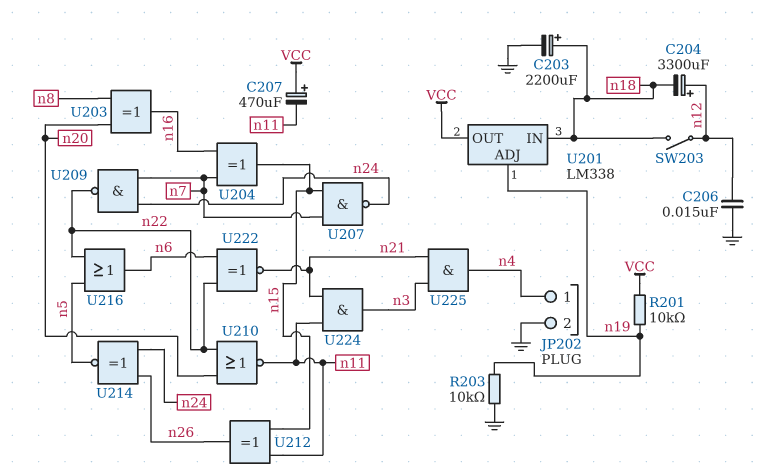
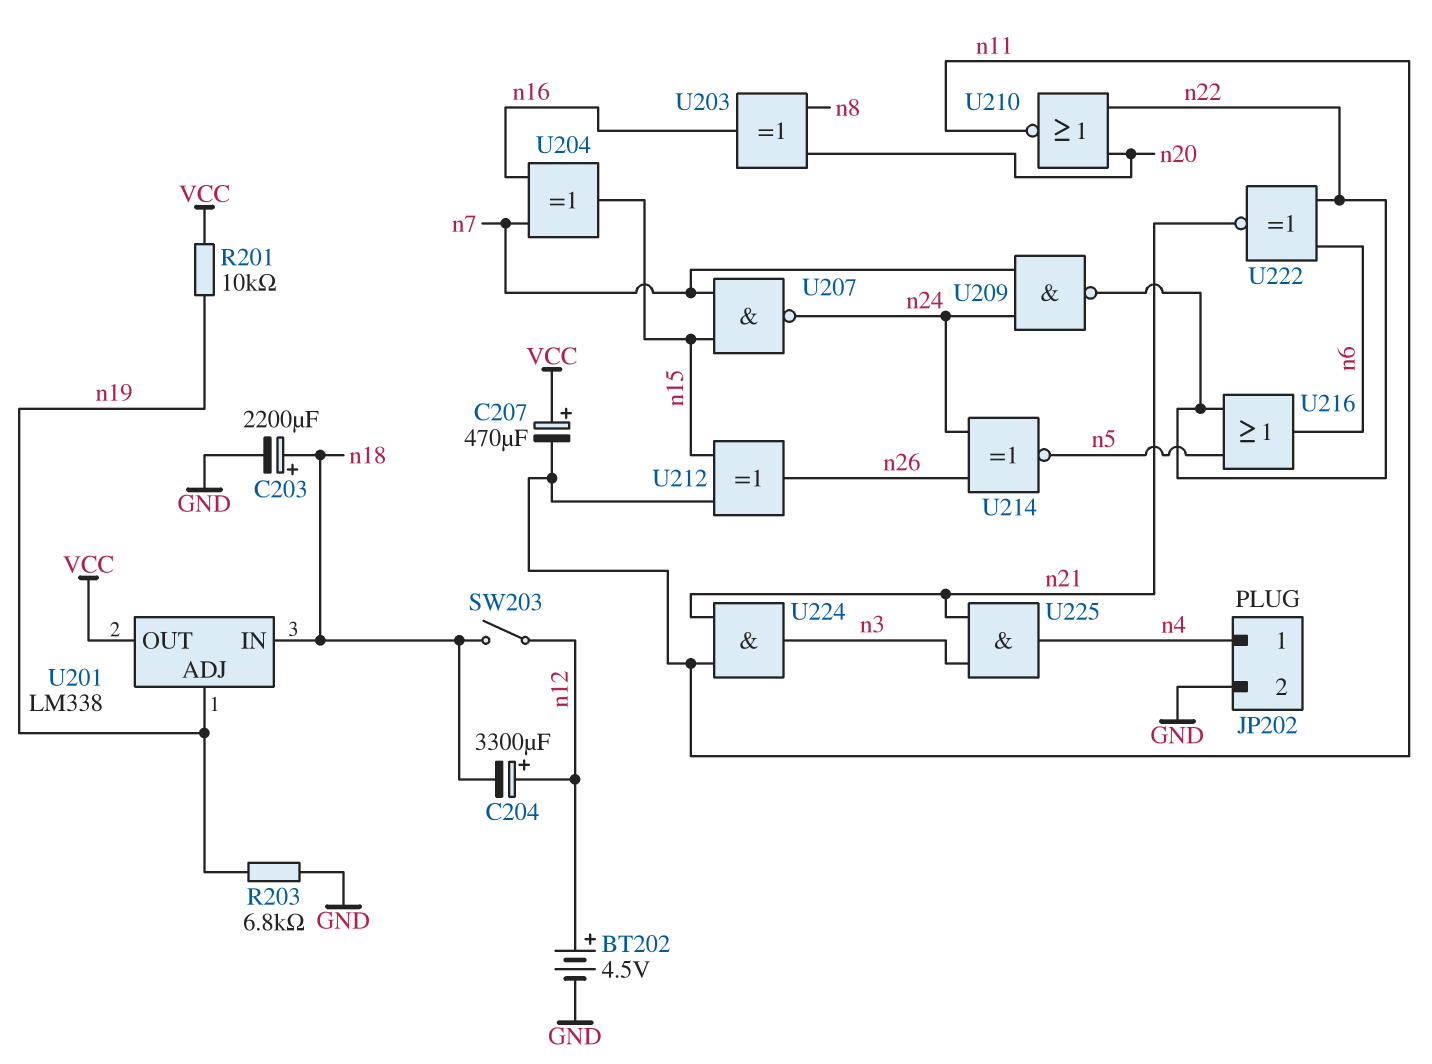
BT202: none -> 4.5V (plus n12, minus GND)
C206: 15nF (GND, n12) -> none
R203: 10k (GND, n19) -> 6.8k (GND, n19)

